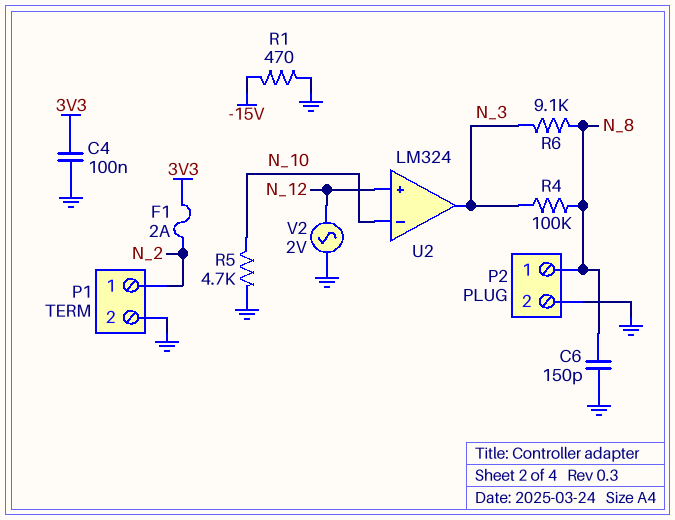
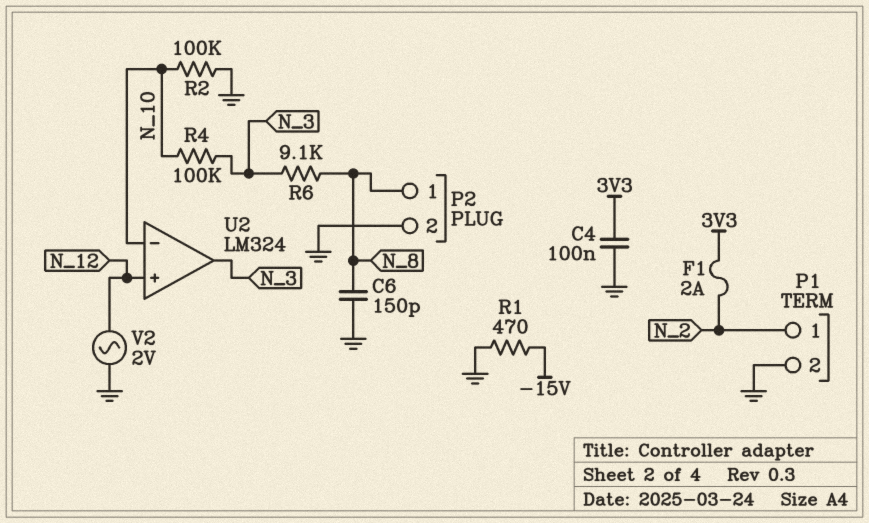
R2: none -> 100k (GND, N_10)
R4: 100k (N_3, N_8) -> 100k (N_3, N_10)
R5: 4.7k (GND, N_10) -> none

